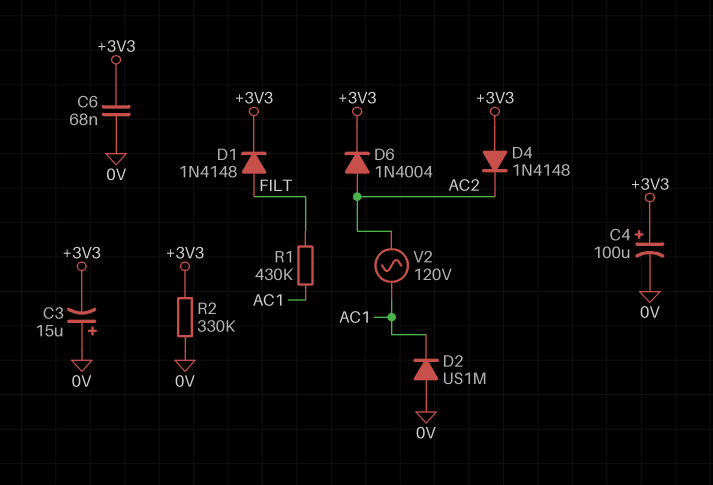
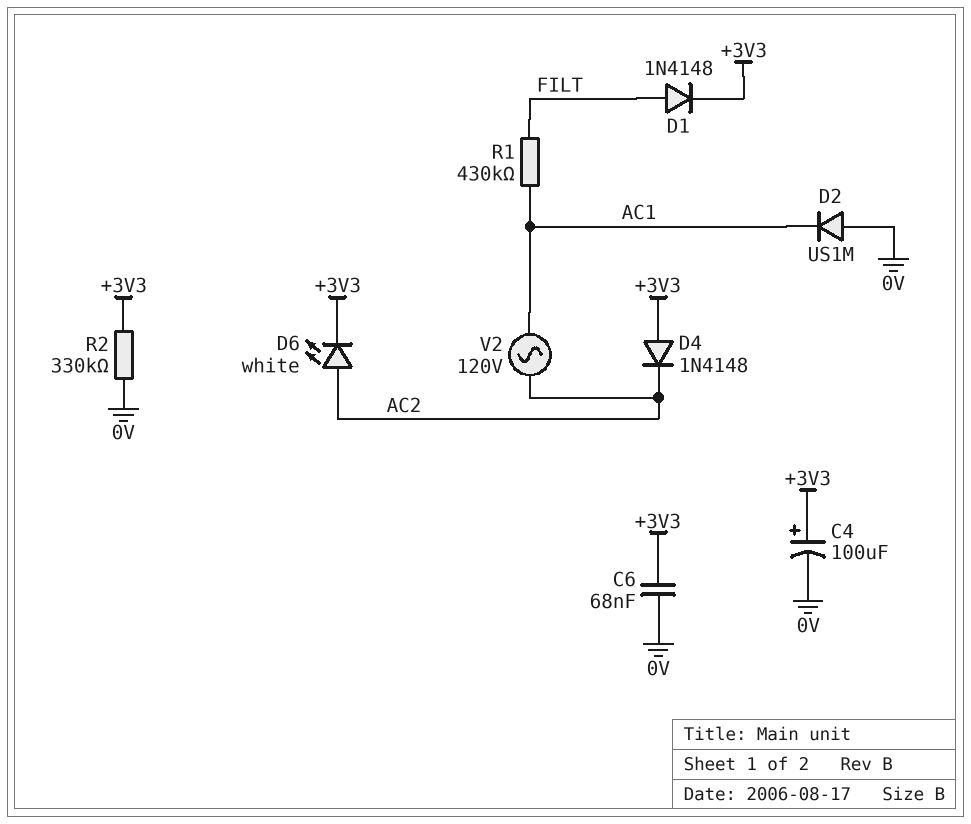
C3: 15uF (plus 0V, minus +3V3) -> none
D6: diode 1N4004 (A AC2, K +3V3) -> LED white (A AC2, K +3V3)

